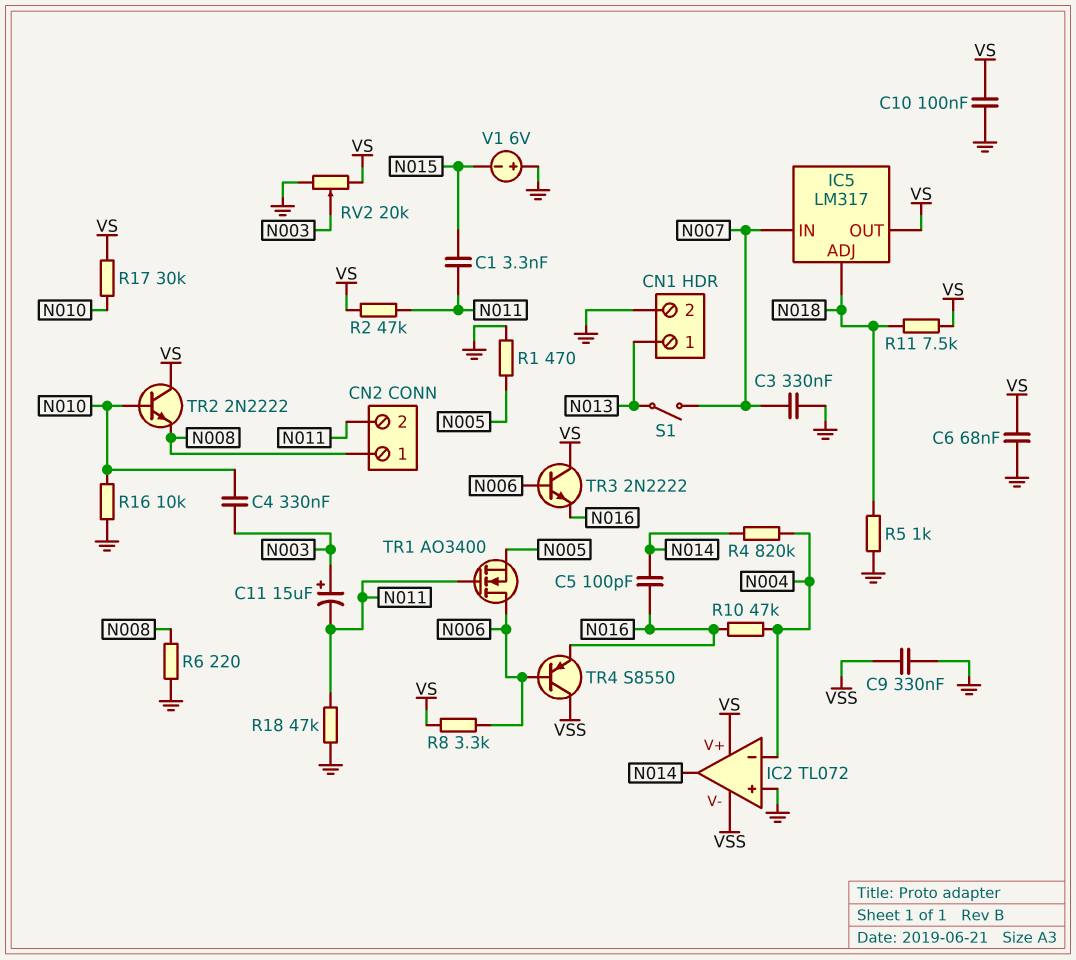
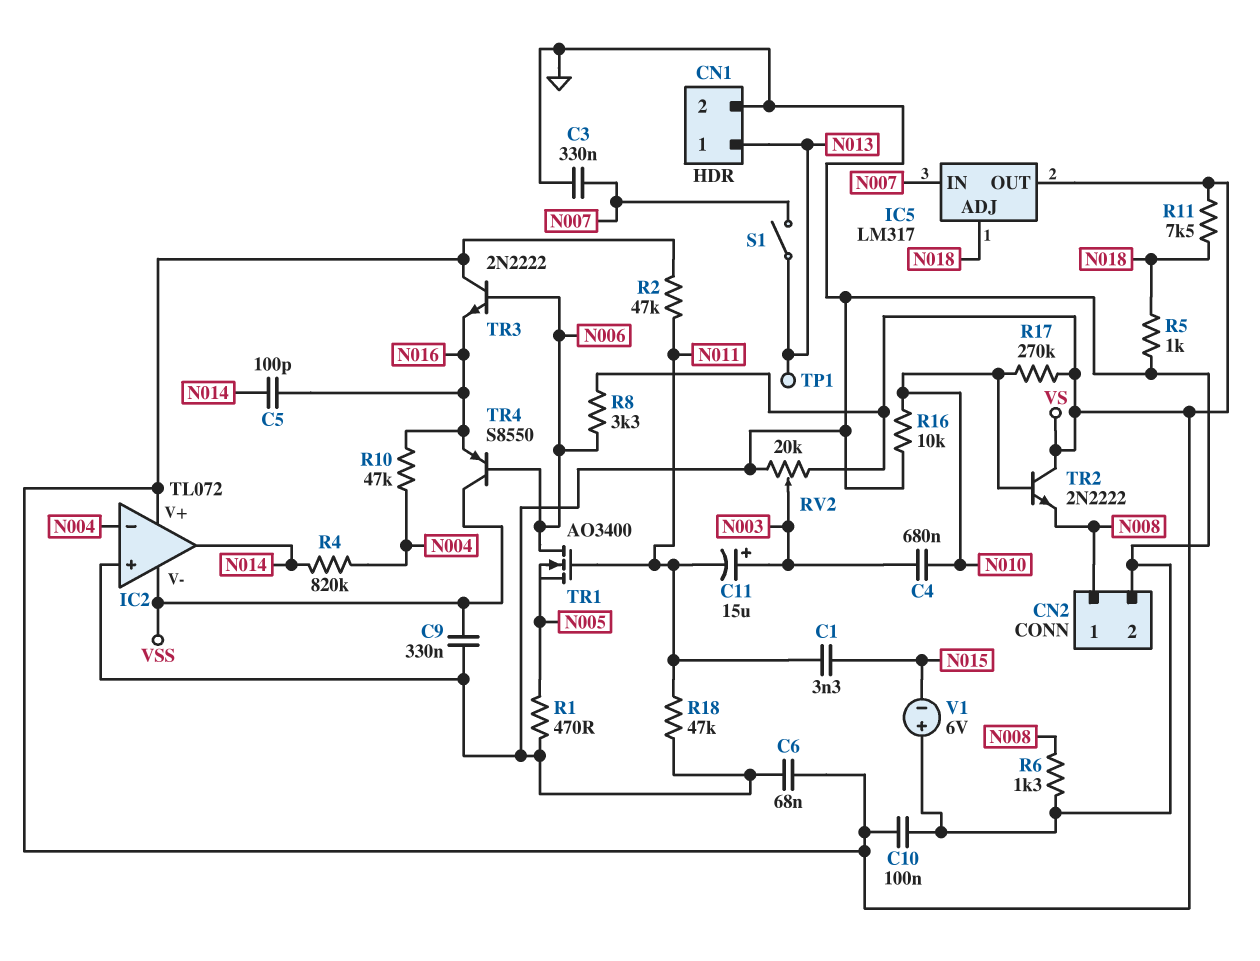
C4: 330nF (N003, N010) -> 680nF (N003, N010)
CN2 pin 2: N011 -> GND
R6: 220 (GND, N008) -> 1.3k (GND, N008)
R17: 30k (N010, VS) -> 270k (N010, VS)
TP1: none -> test point (N013)

